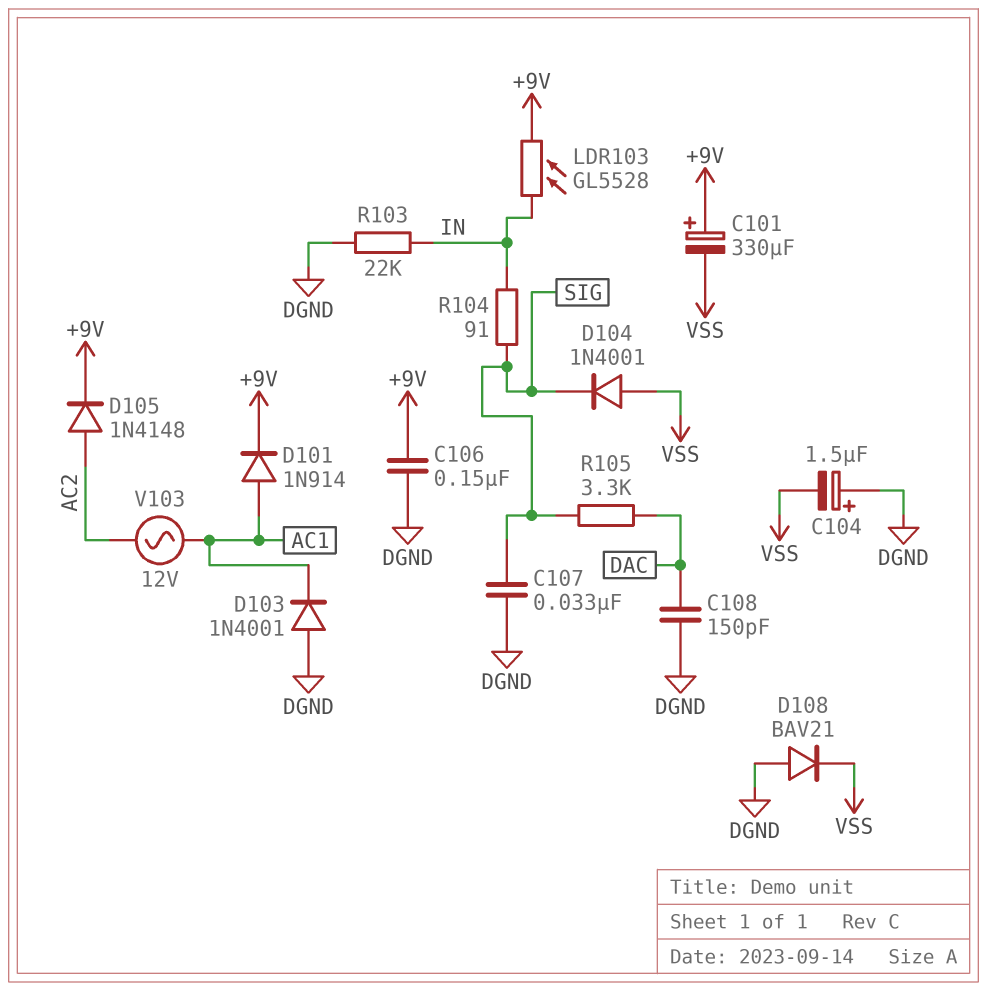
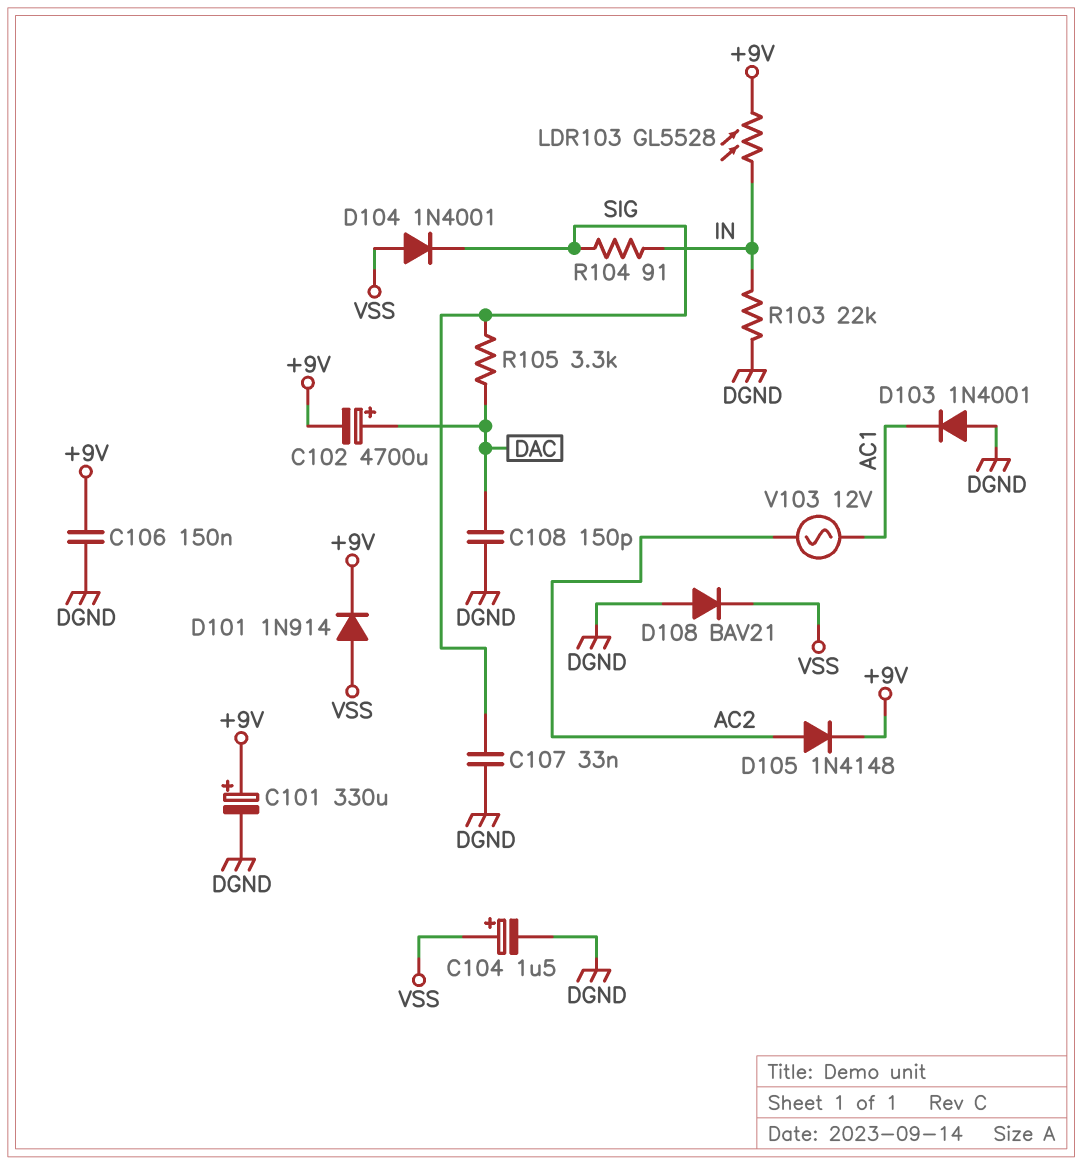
C101: 330uF (plus +9V, minus VSS) -> 330uF (plus +9V, minus DGND)
C102: none -> 4700uF (plus DAC, minus +9V)
C104: 1.5uF (plus DGND, minus VSS) -> 1.5uF (plus VSS, minus DGND)
D101: diode 1N914 (A AC1, K +9V) -> diode 1N914 (A VSS, K +9V)

